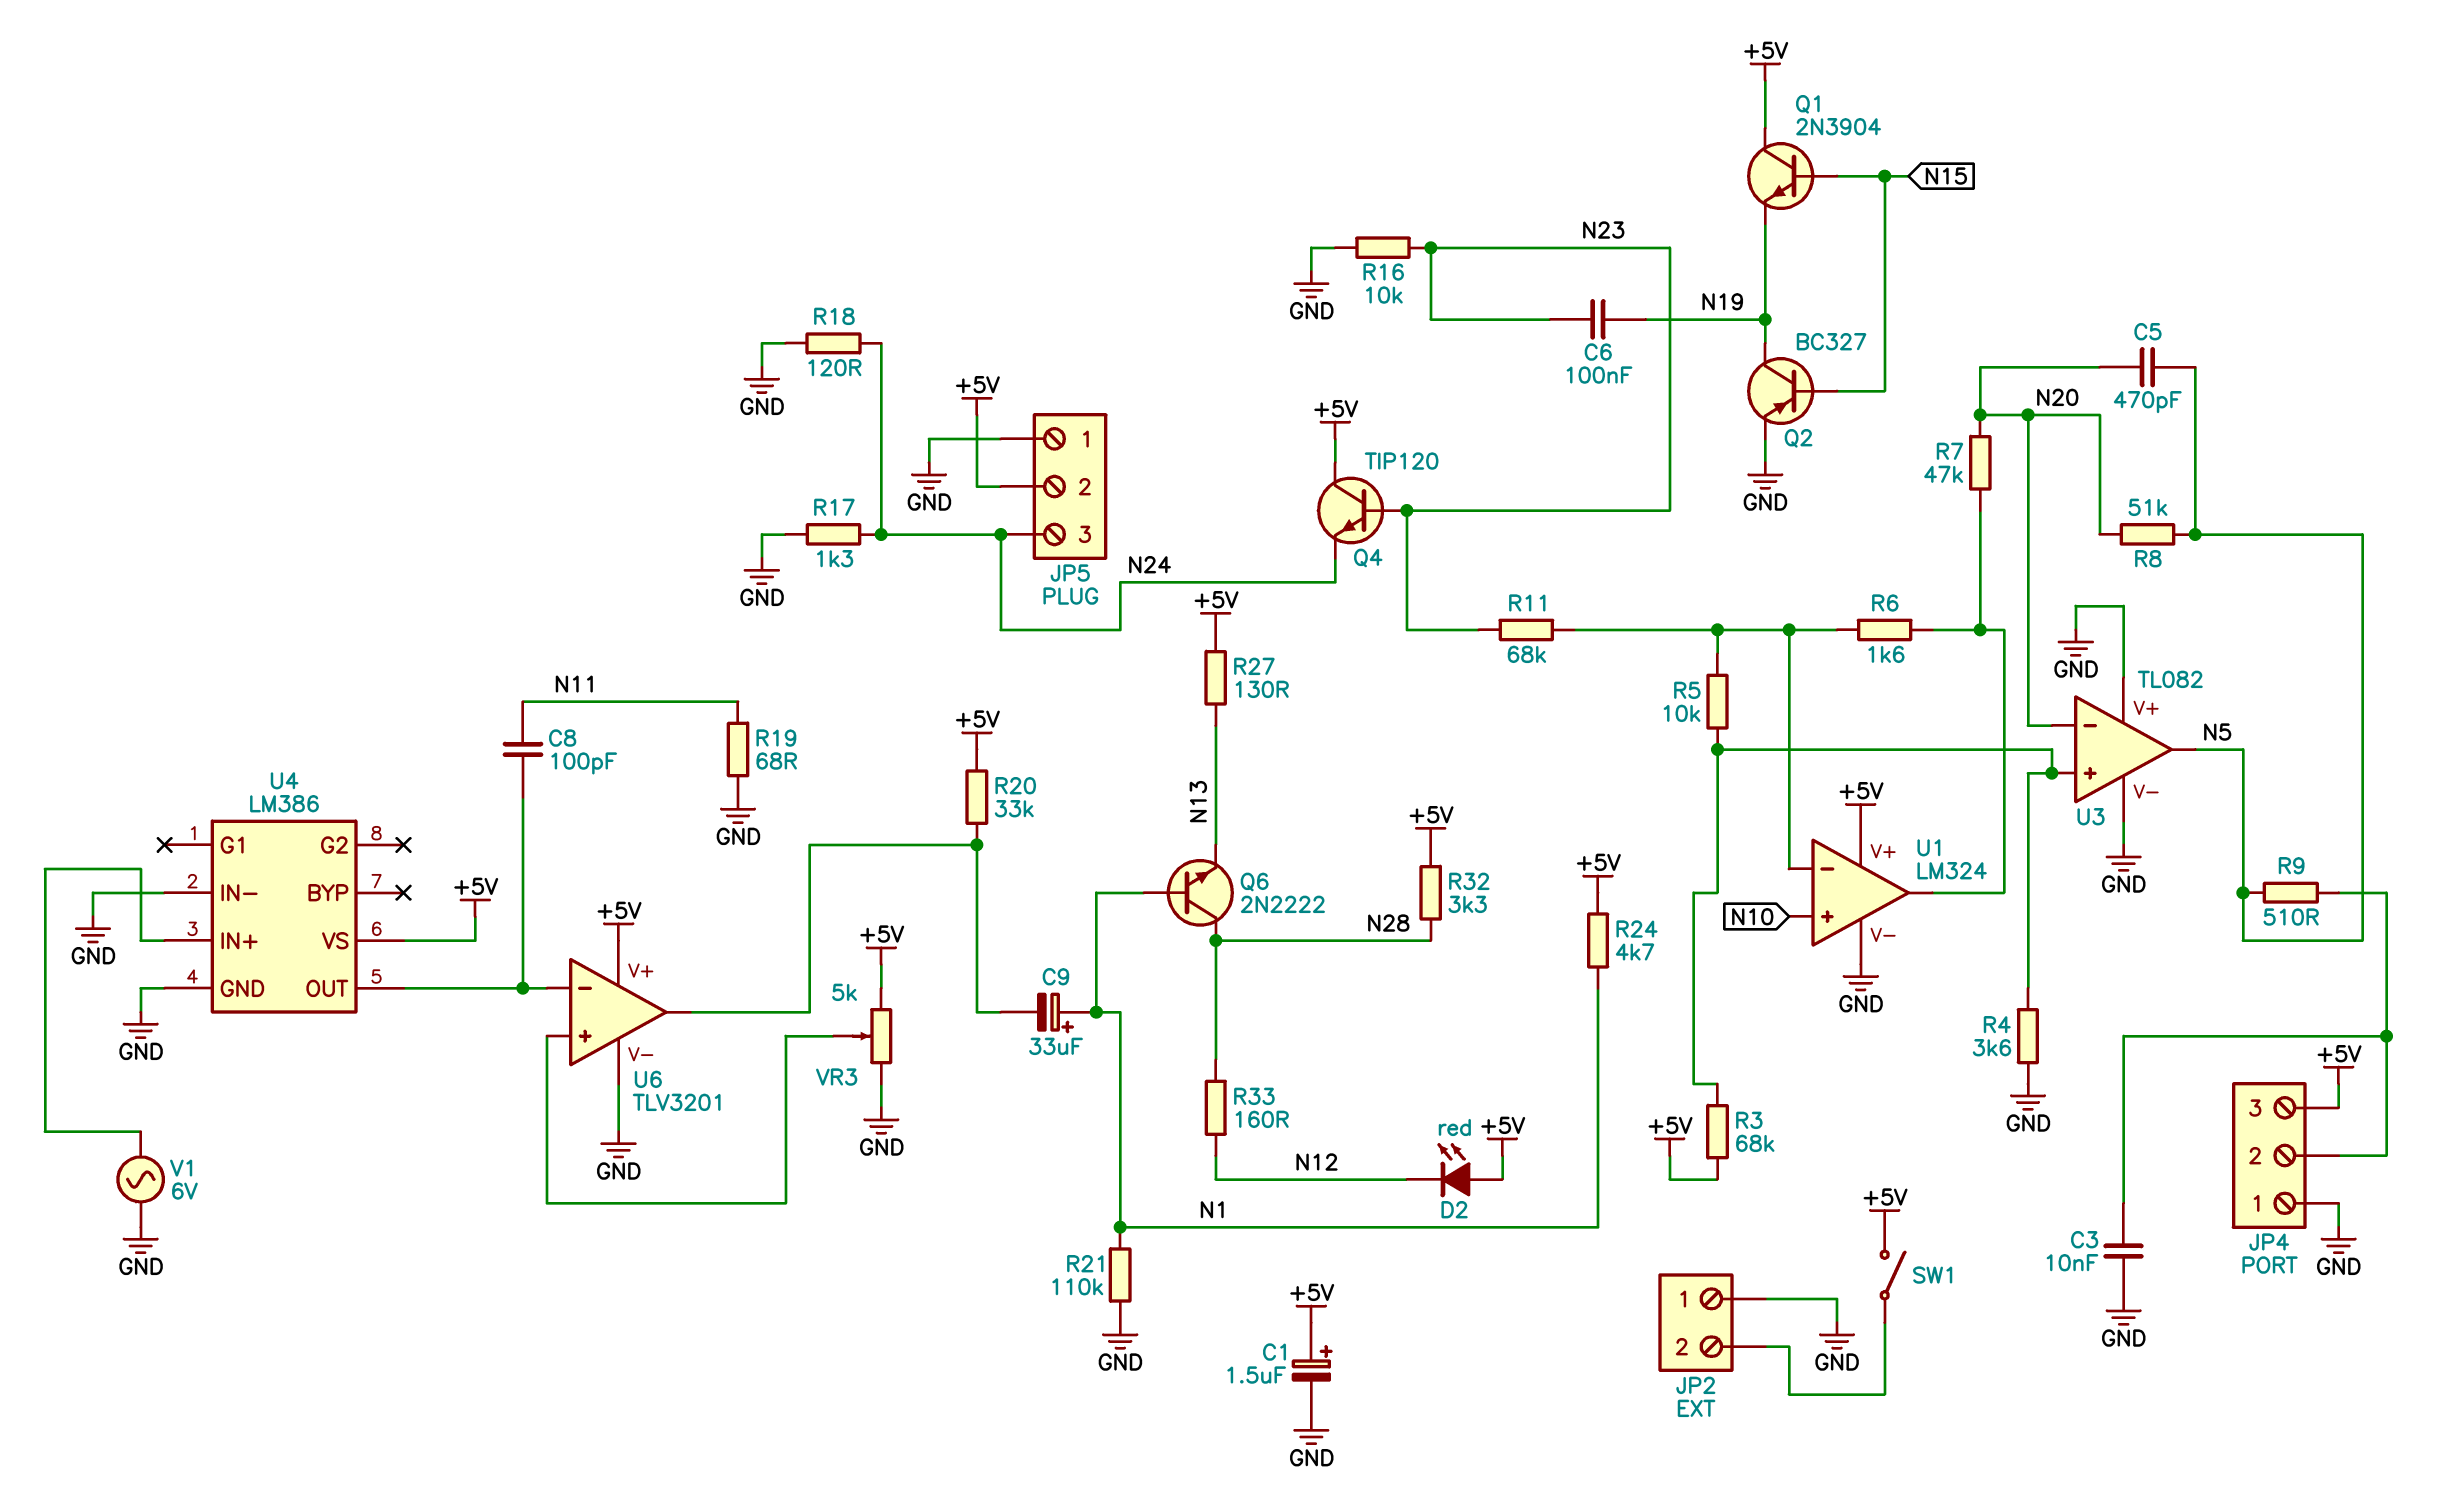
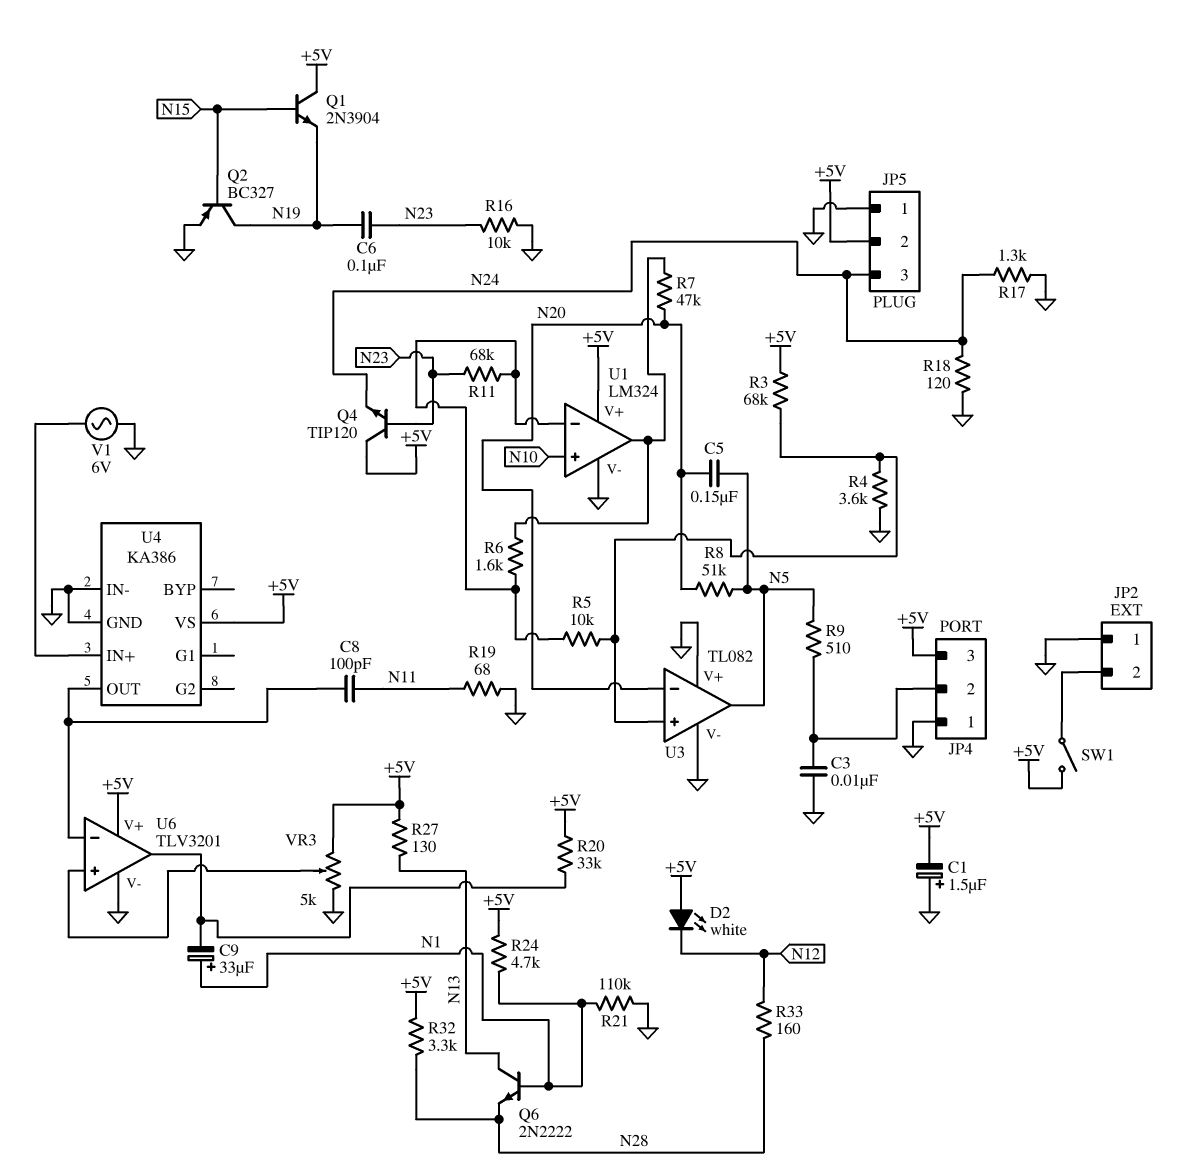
C1: 1.5uF (plus +5V, minus GND) -> 1.5uF (plus GND, minus +5V)
C5: 470pF (N5, N20) -> 150nF (N5, N20)
D2: LED red (A +5V, K N12) -> LED white (A +5V, K N12)
Q6: NPN 2N2222 (B N1, C N28, E N13) -> NPN 2N2222 (B N1, C N13, E N28)
U4: LM386 -> KA386

